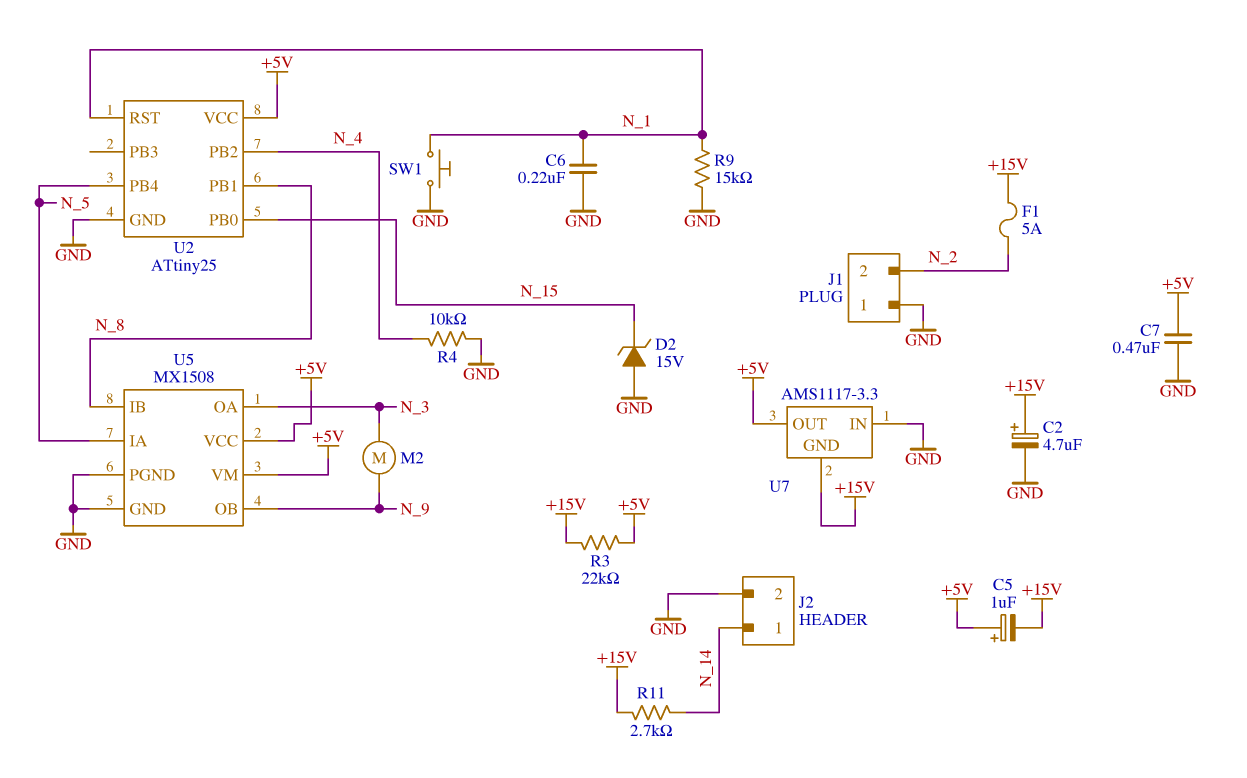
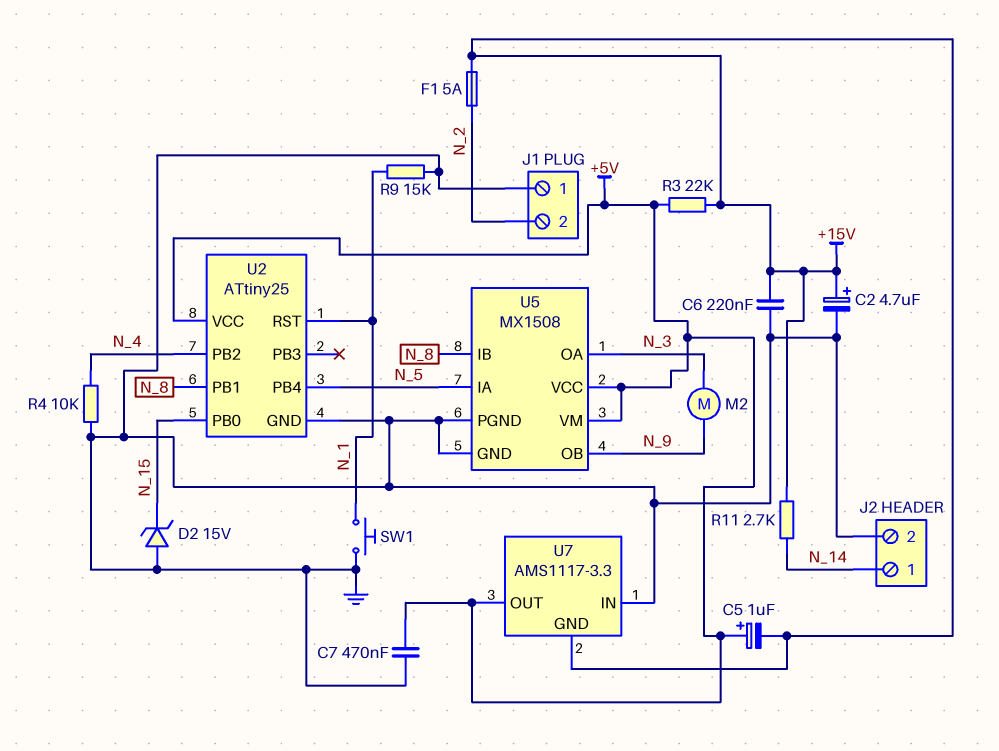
C6: 220nF (GND, N_1) -> 220nF (+15V, GND)

